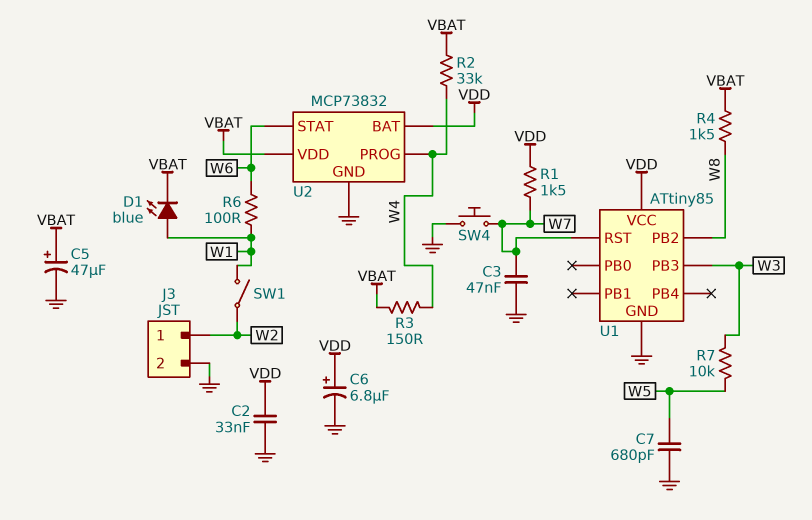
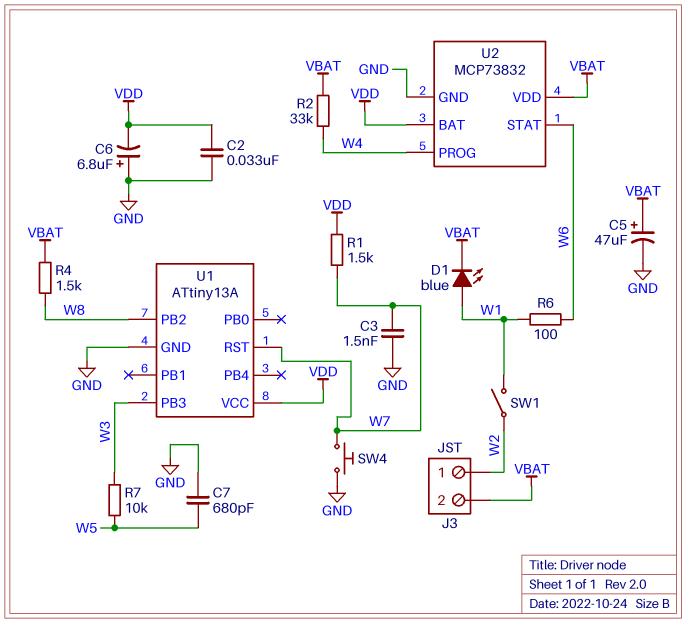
C3: 47nF (GND, W7) -> 1.5nF (GND, W7)
C6: 6.8uF (plus VDD, minus GND) -> 6.8uF (plus GND, minus VDD)
J3 pin 2: GND -> VBAT
R3: 150 (VBAT, W4) -> none
U1: ATtiny85 -> ATtiny13A

